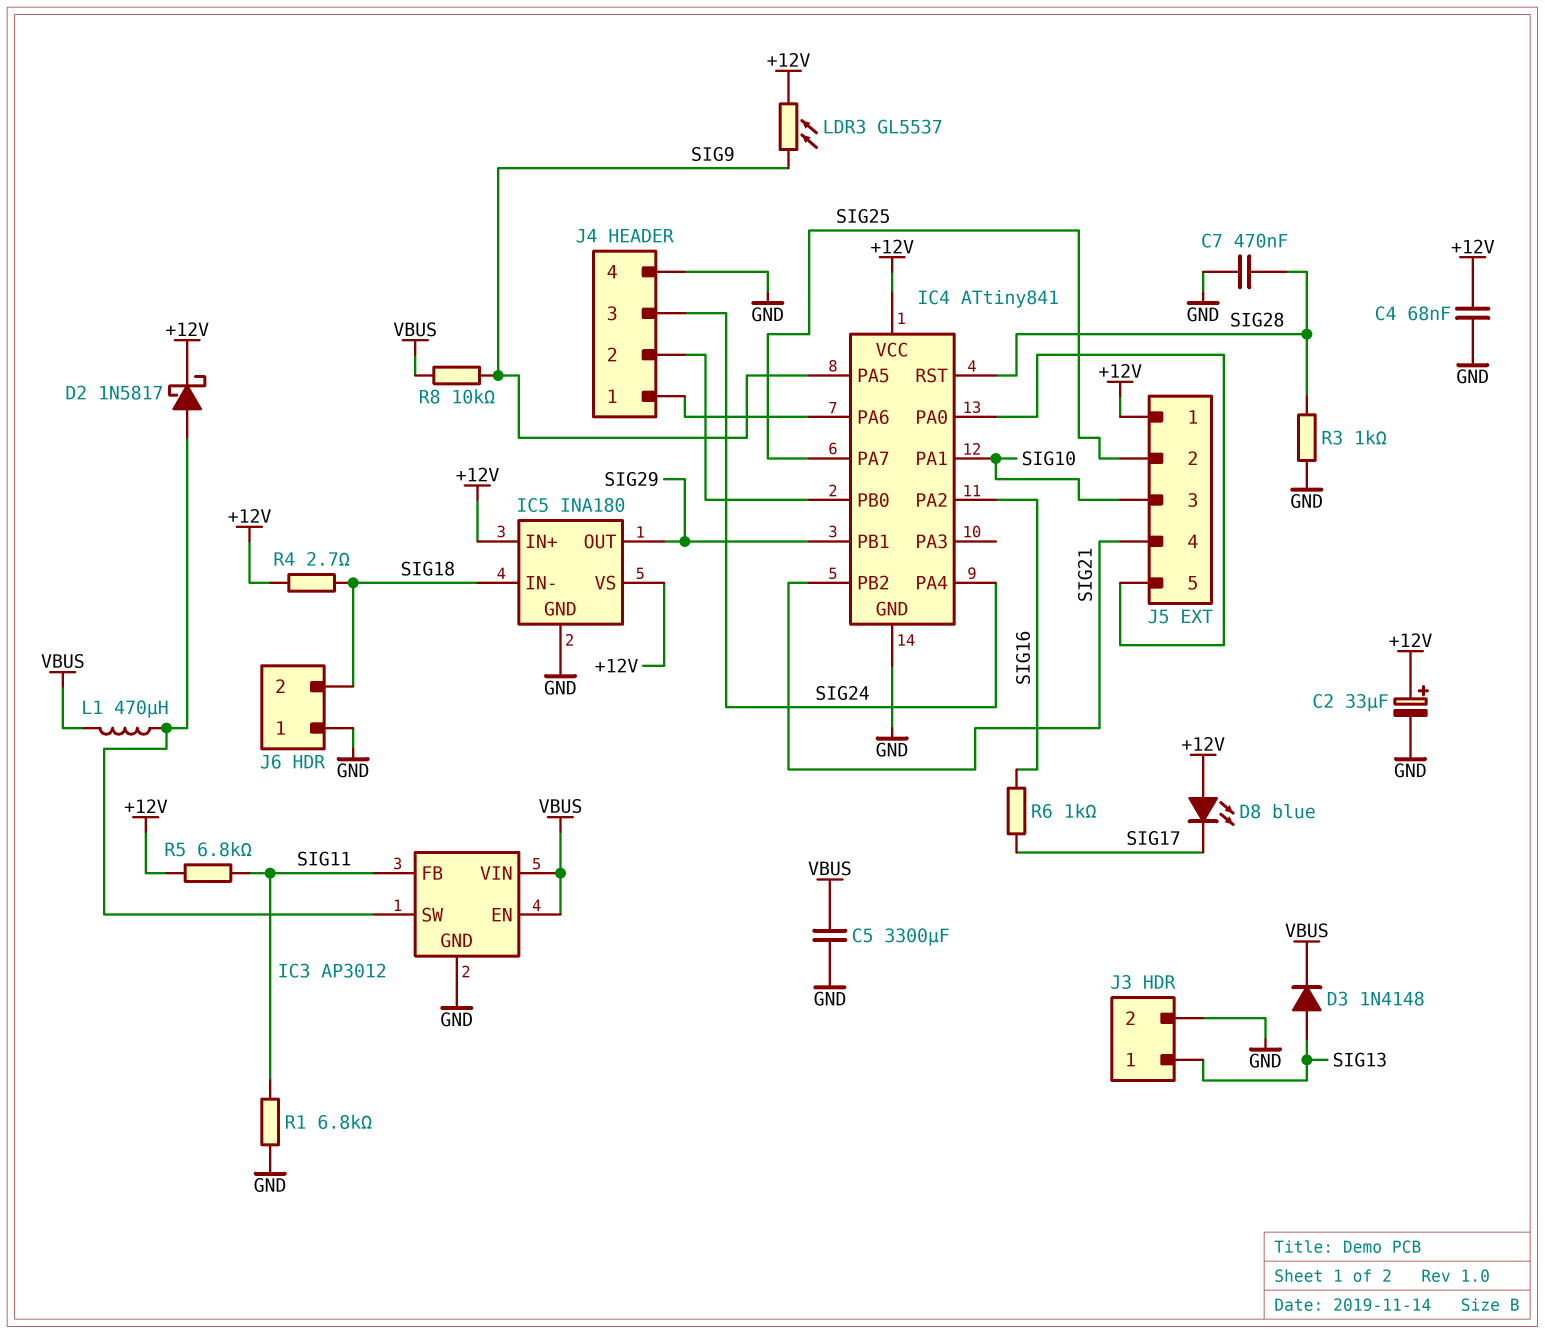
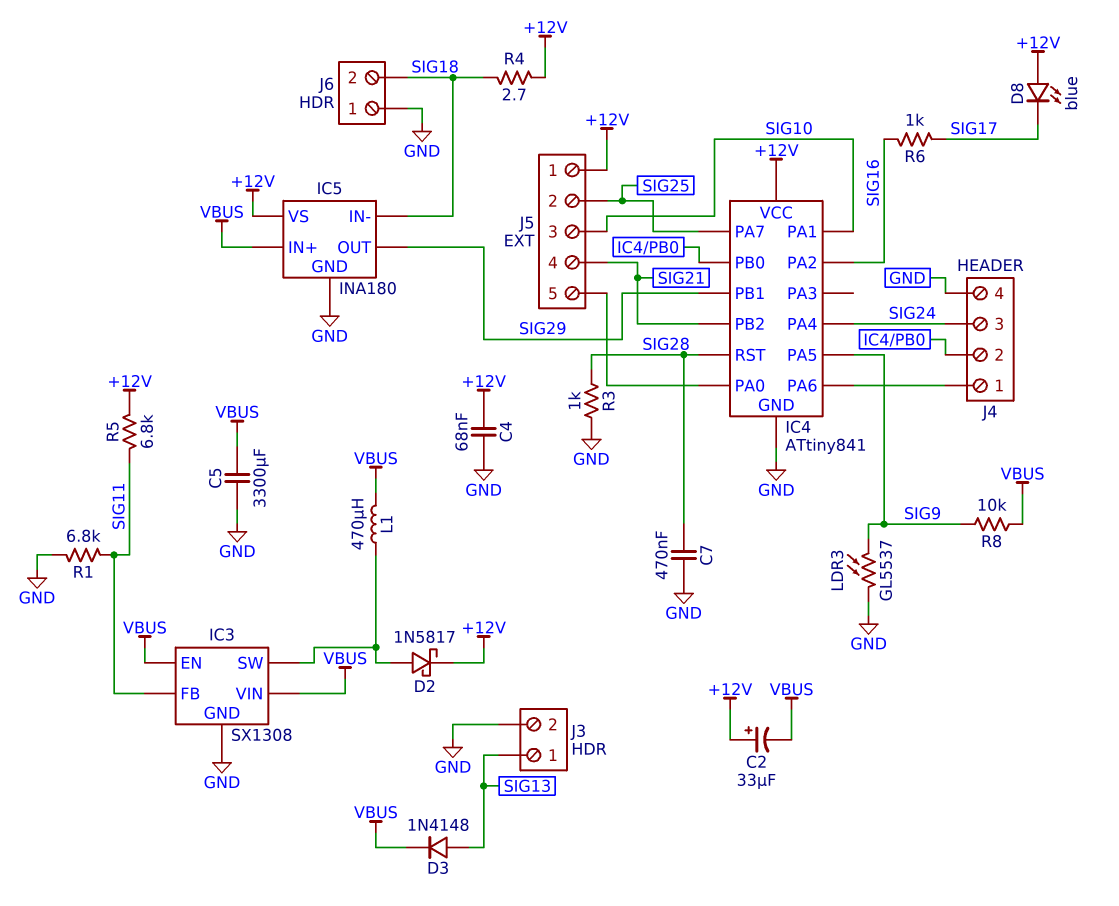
C2: 33uF (plus +12V, minus GND) -> 33uF (plus +12V, minus VBUS)
IC3: AP3012 -> SX1308
IC5 pin IN+: +12V -> VBUS
LDR3: GL5537 (+12V, SIG9) -> GL5537 (GND, SIG9)

